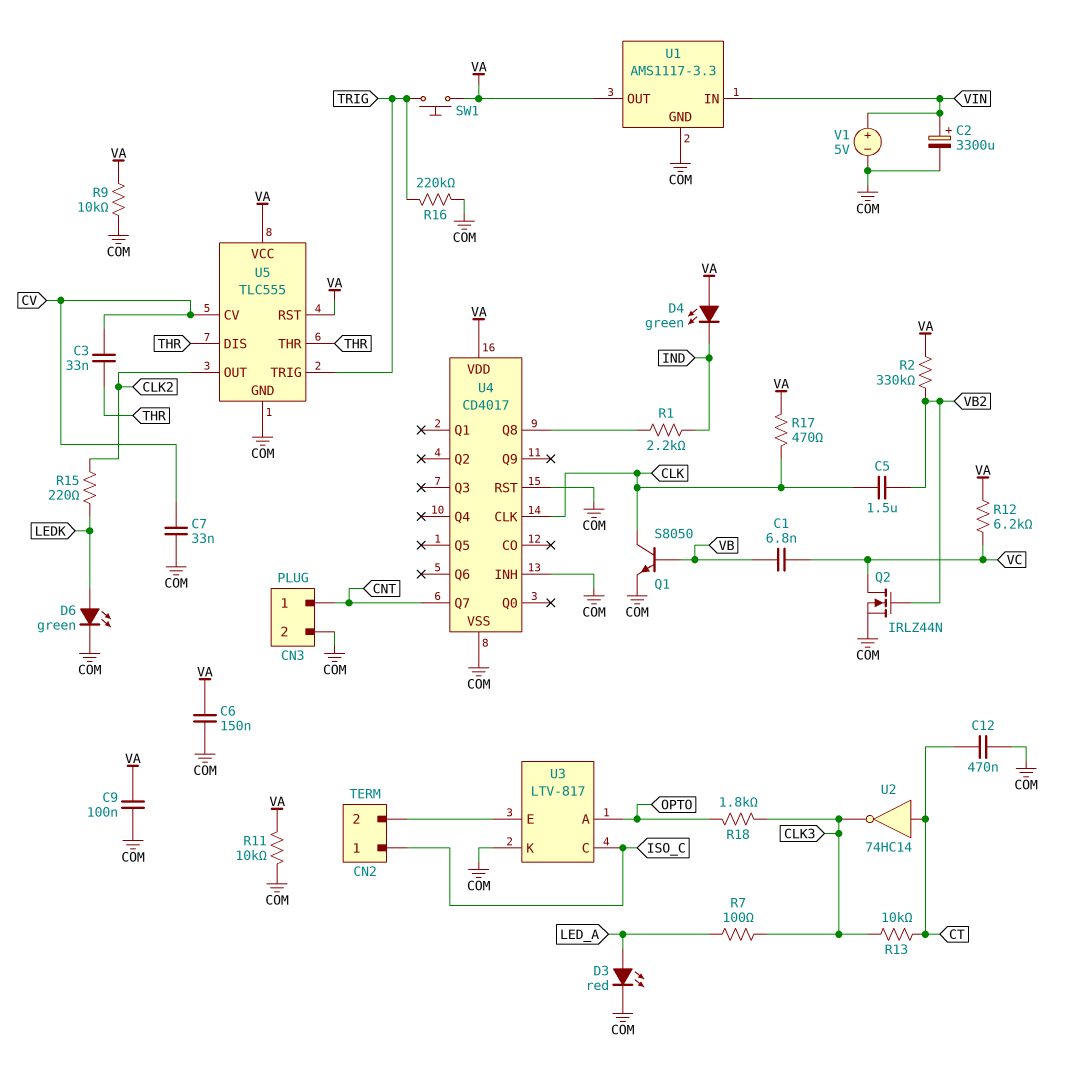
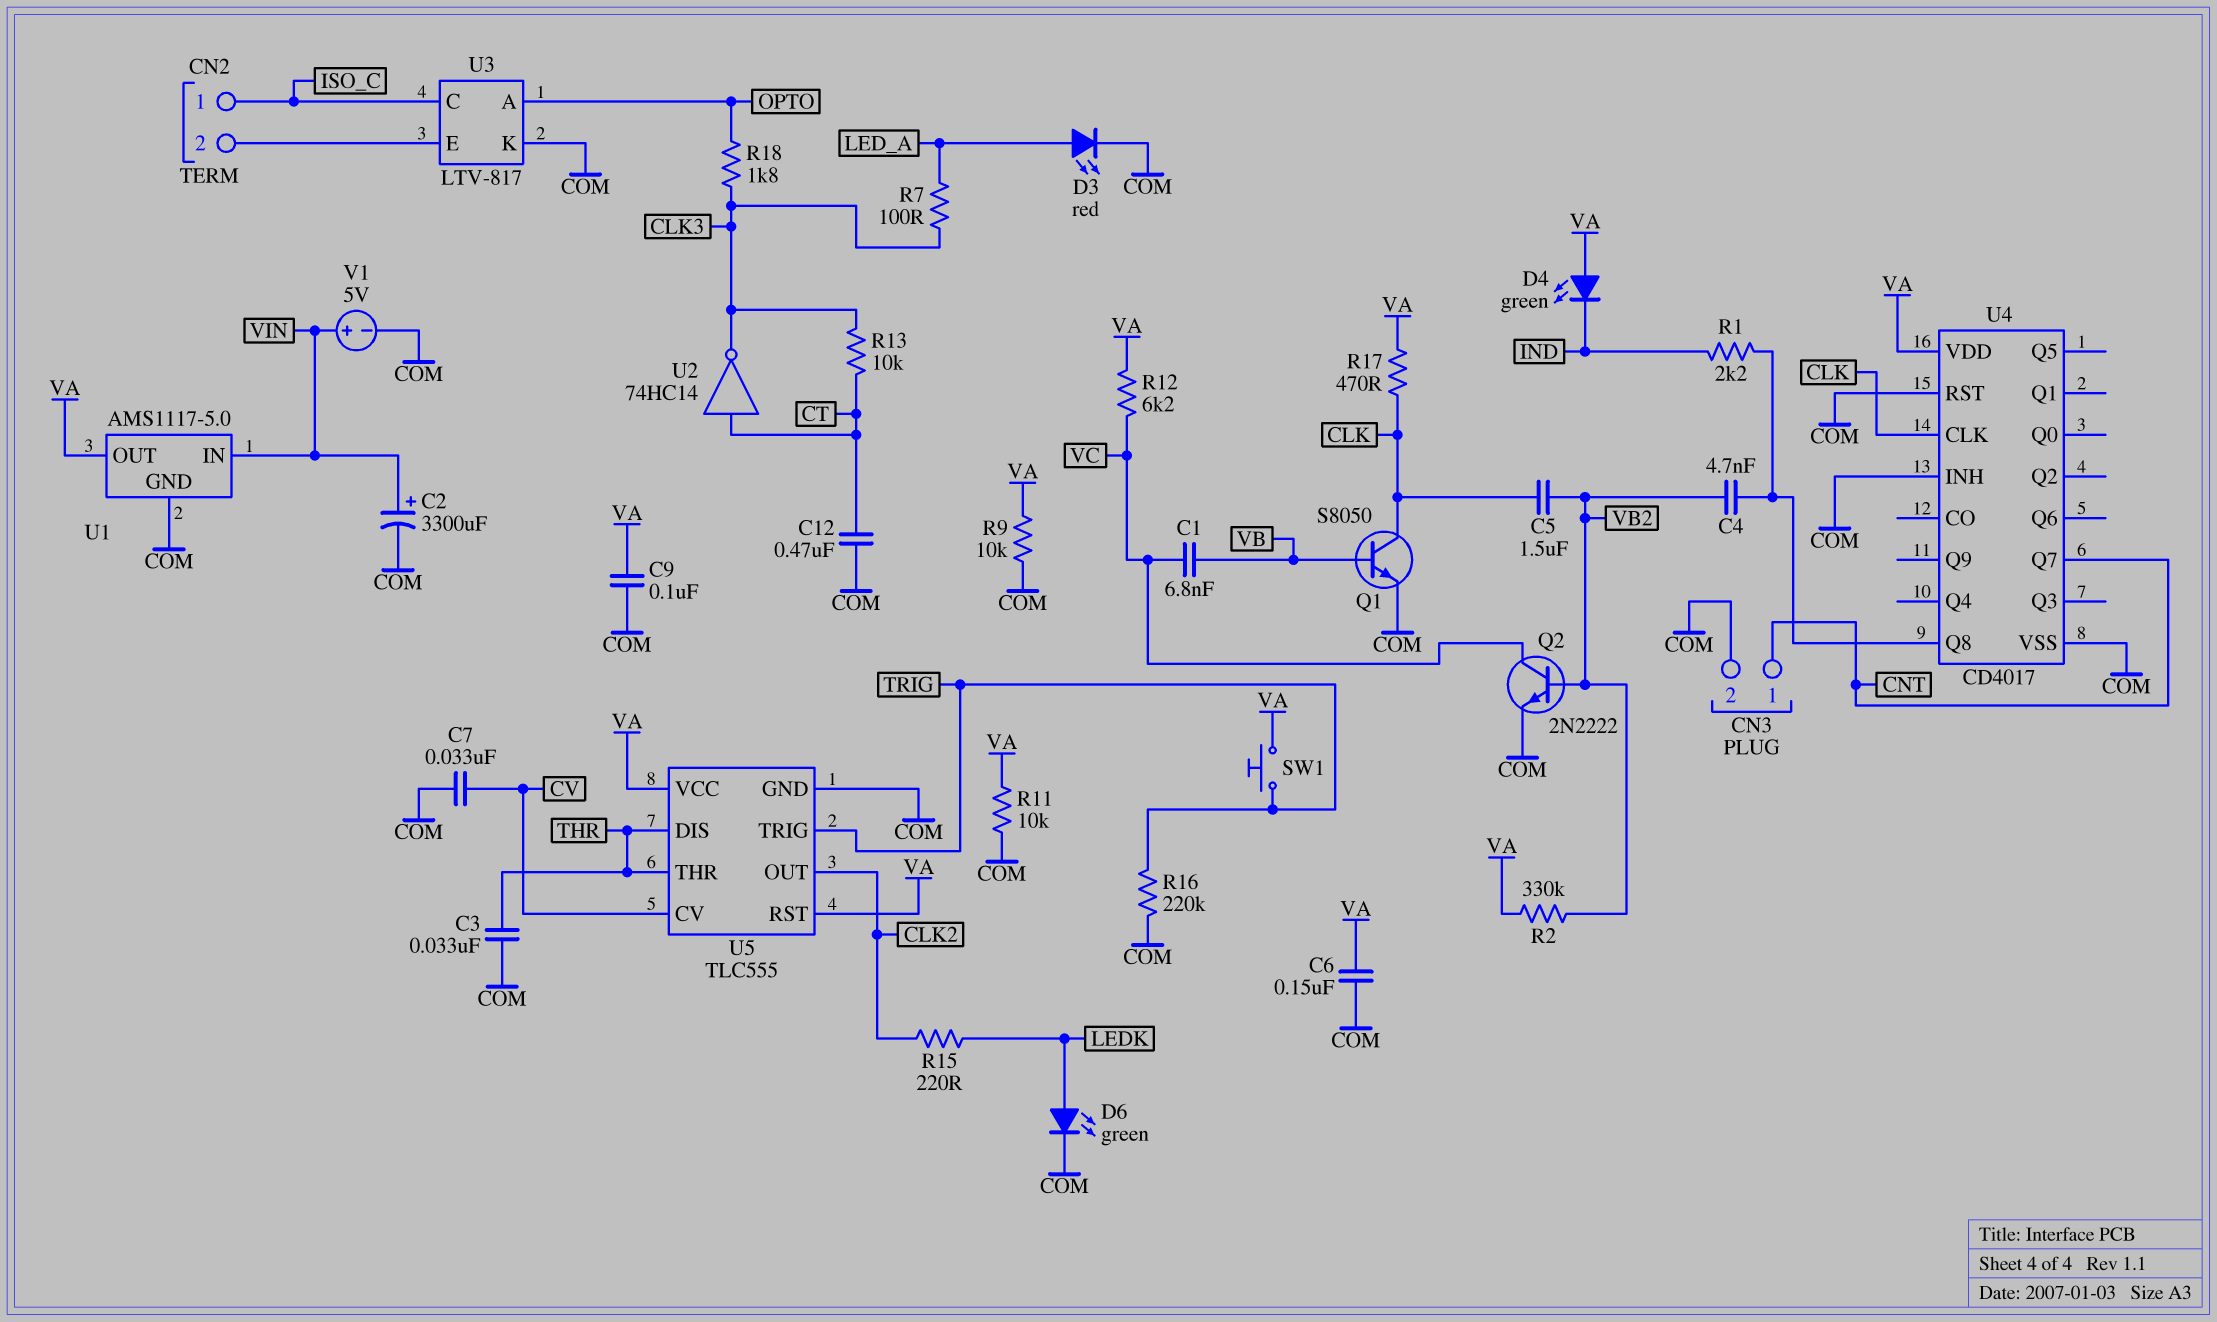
C3: 33nF (CV, THR) -> 33nF (COM, THR)
C4: none -> 4.7nF (U4/Q8, VB2)
Q2: NMOS IRLZ44N (G VB2, D VC, S COM) -> NPN 2N2222 (B VB2, C VC, E COM)
U1: AMS1117-3.3 -> AMS1117-5.0

